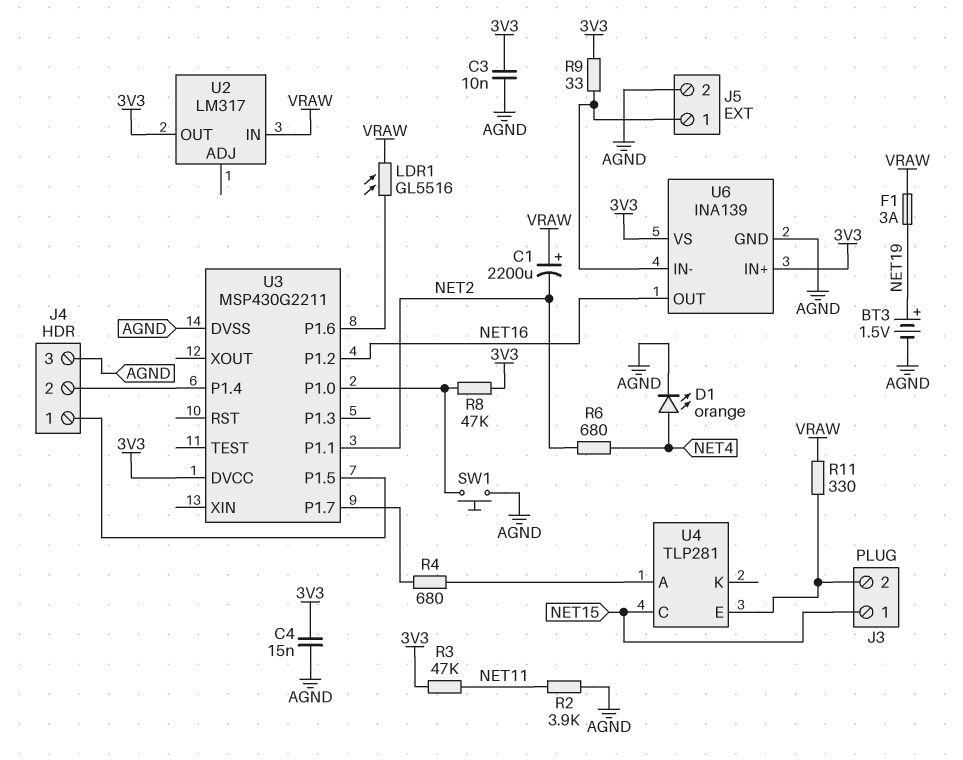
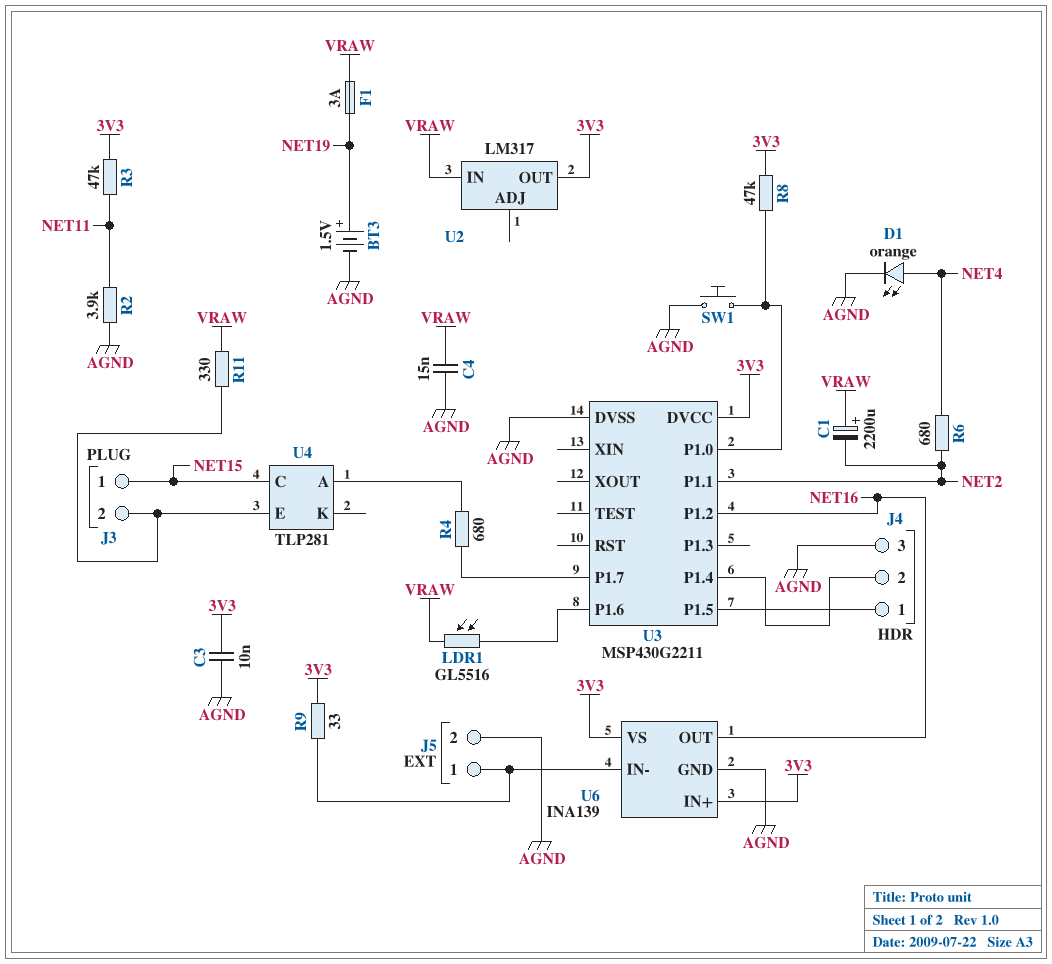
C4: 15nF (3V3, AGND) -> 15nF (AGND, VRAW)

